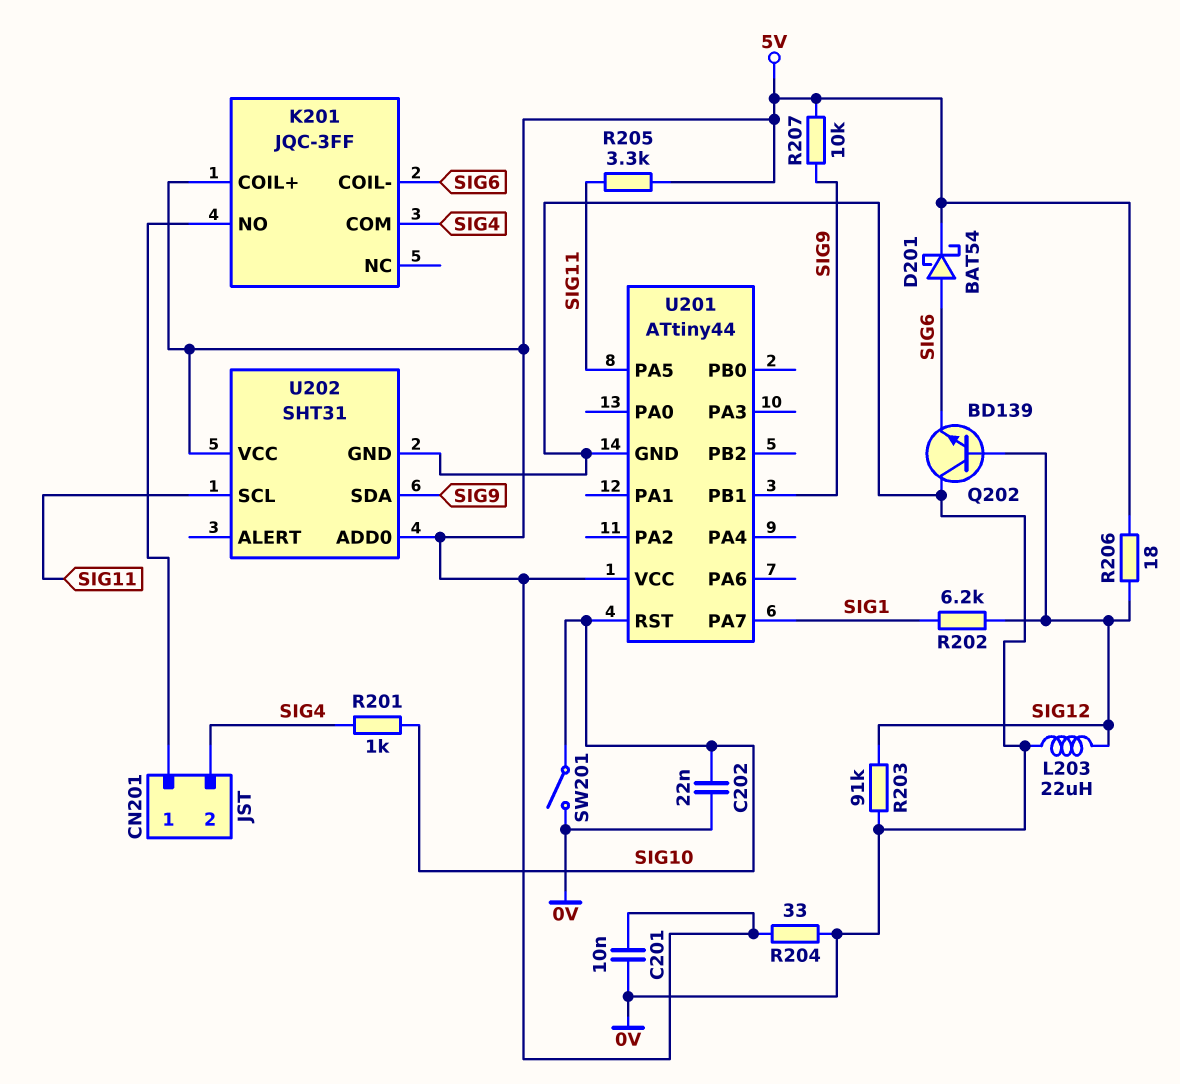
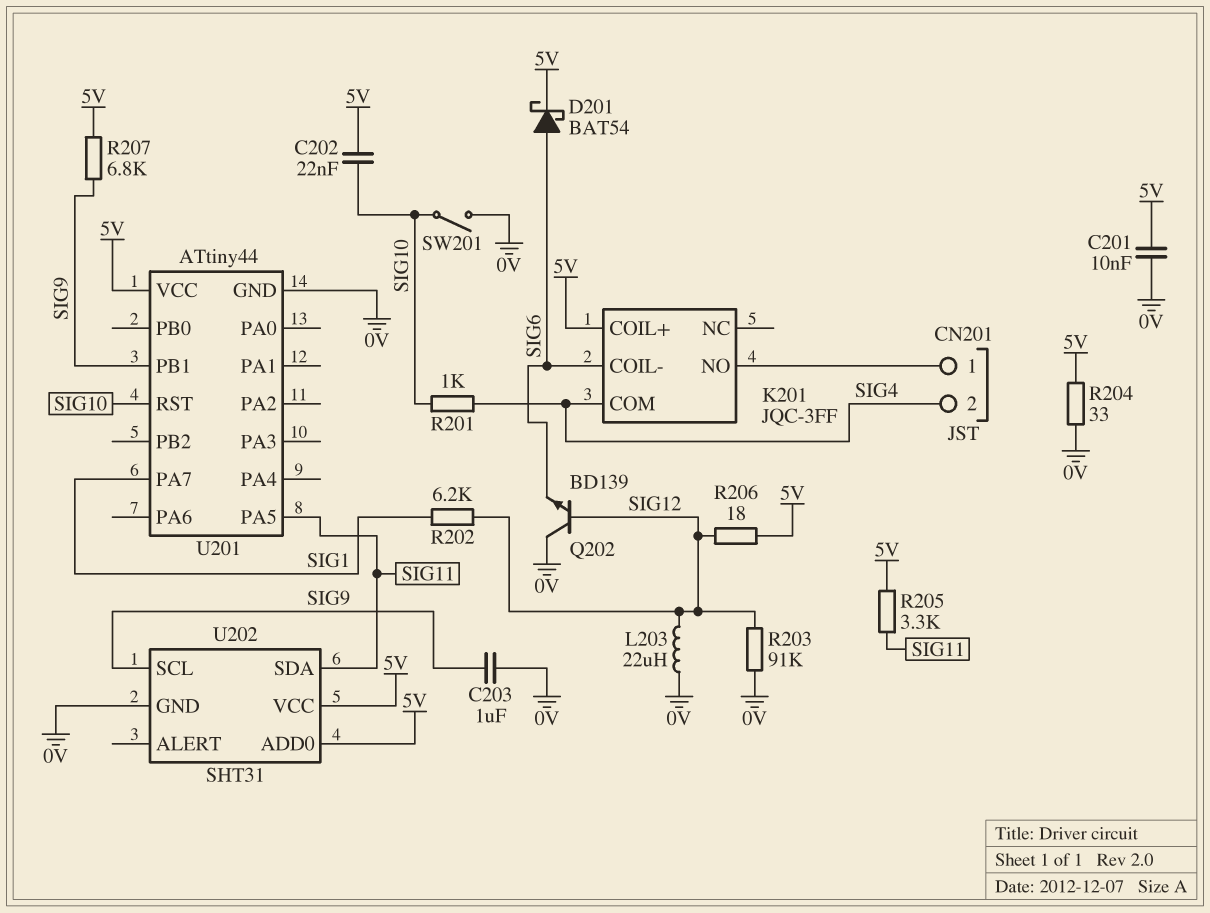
C202: 22nF (0V, SIG10) -> 22nF (5V, SIG10)
C203: none -> 1uF (0V, SIG9)
R207: 10k (5V, SIG9) -> 6.8k (5V, SIG9)
U202 pin SCL: SIG11 -> SIG9
U202 pin SDA: SIG9 -> SIG11

